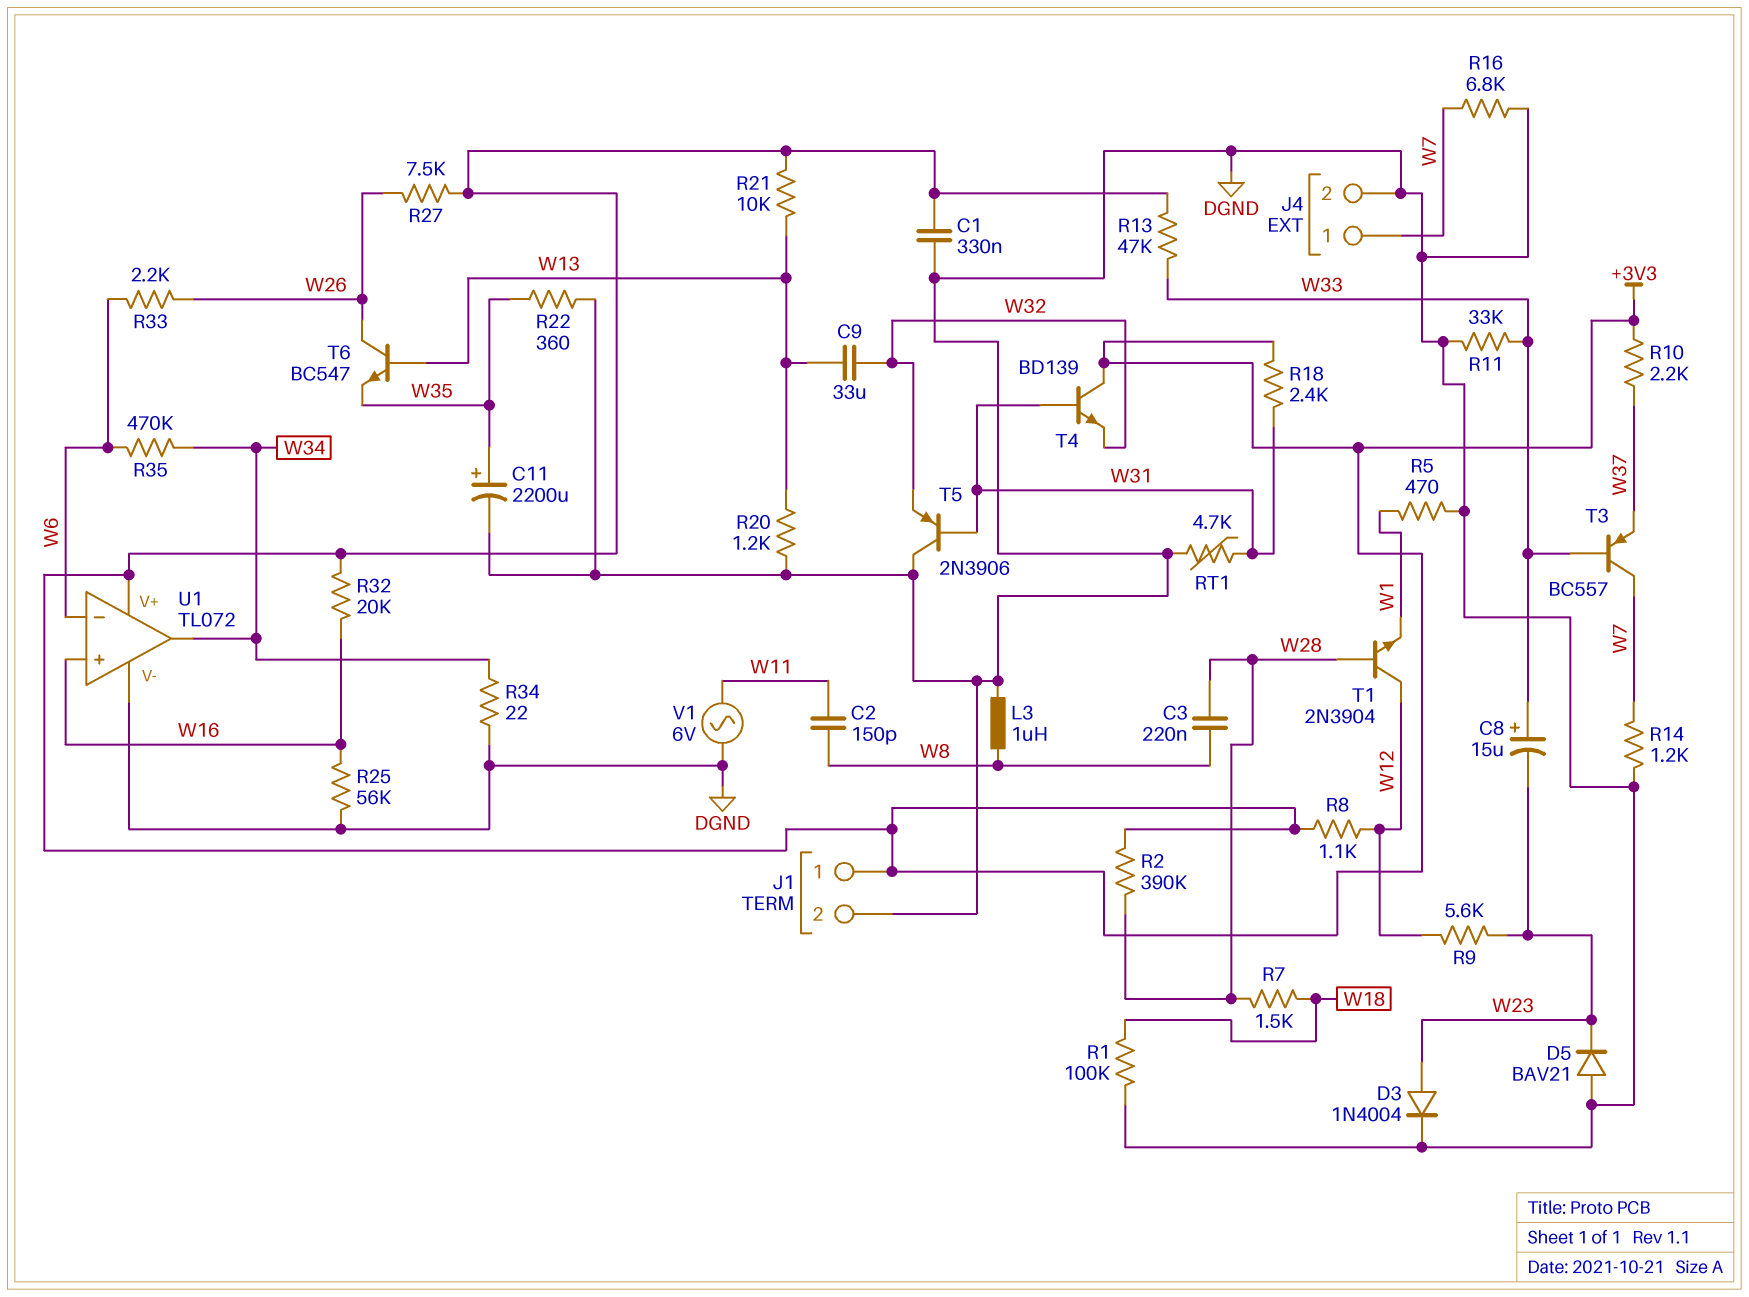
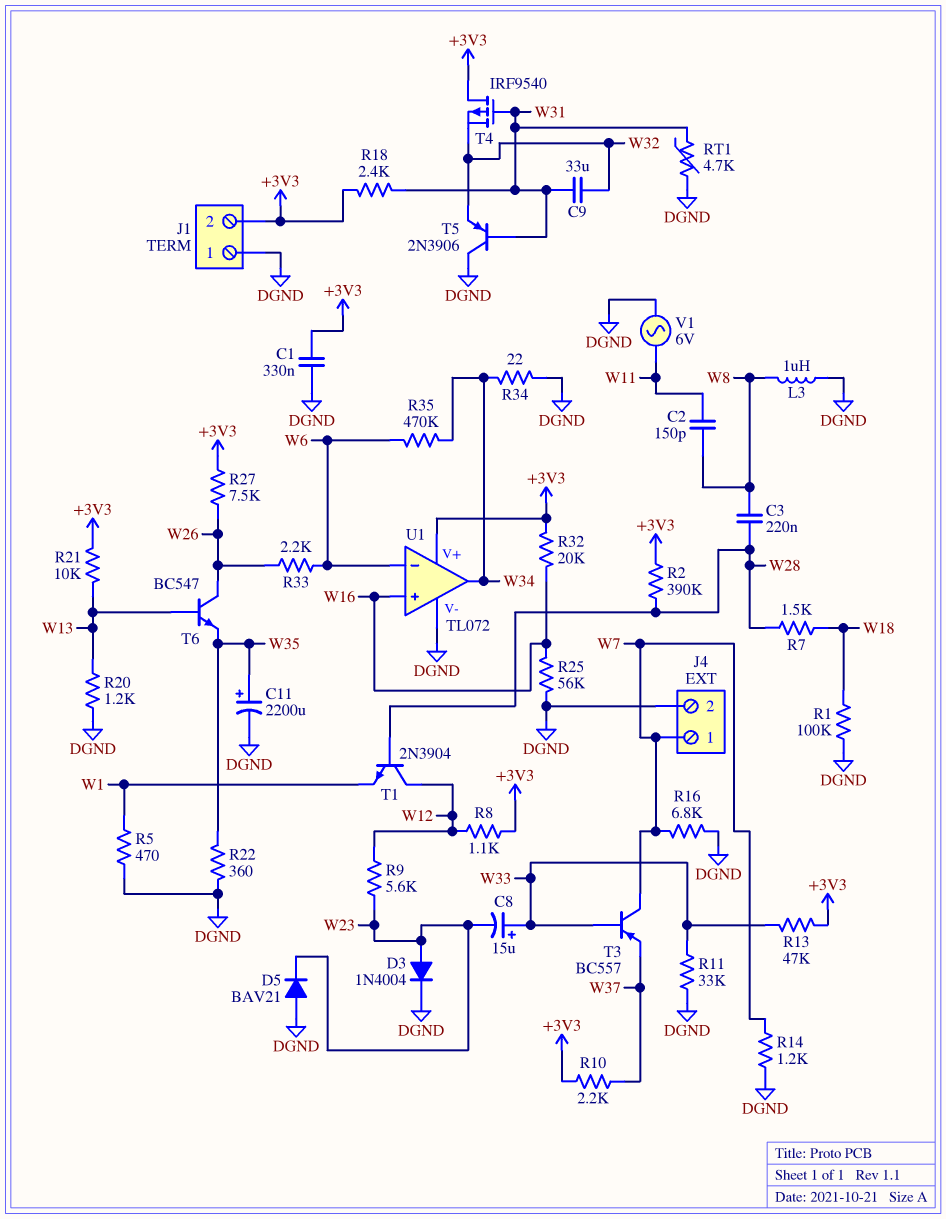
C9: 33uF (W13, W32) -> 33uF (W31, W32)
J1 pin 1: +3V3 -> DGND
J1 pin 2: DGND -> +3V3
T4: NPN BD139 (B W31, C +3V3, E W32) -> PMOS IRF9540 (G W31, D +3V3, S W32)

